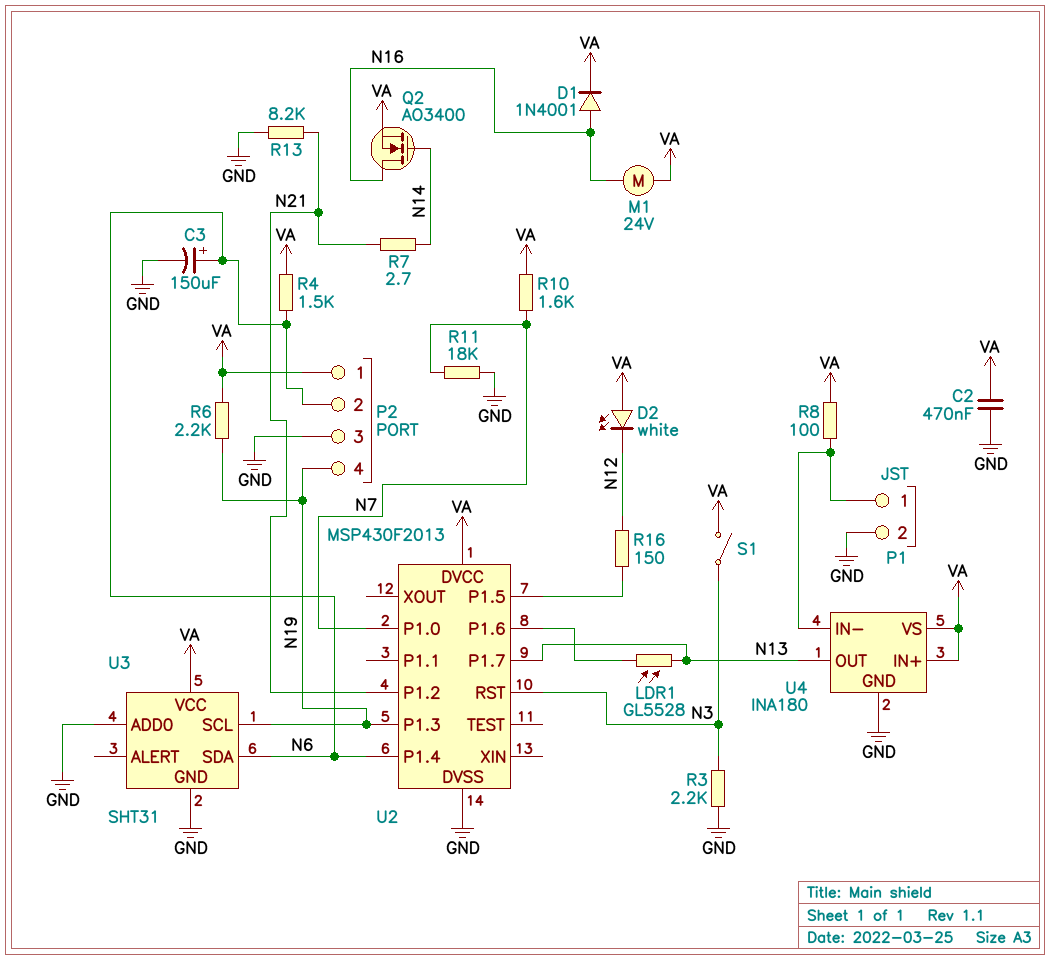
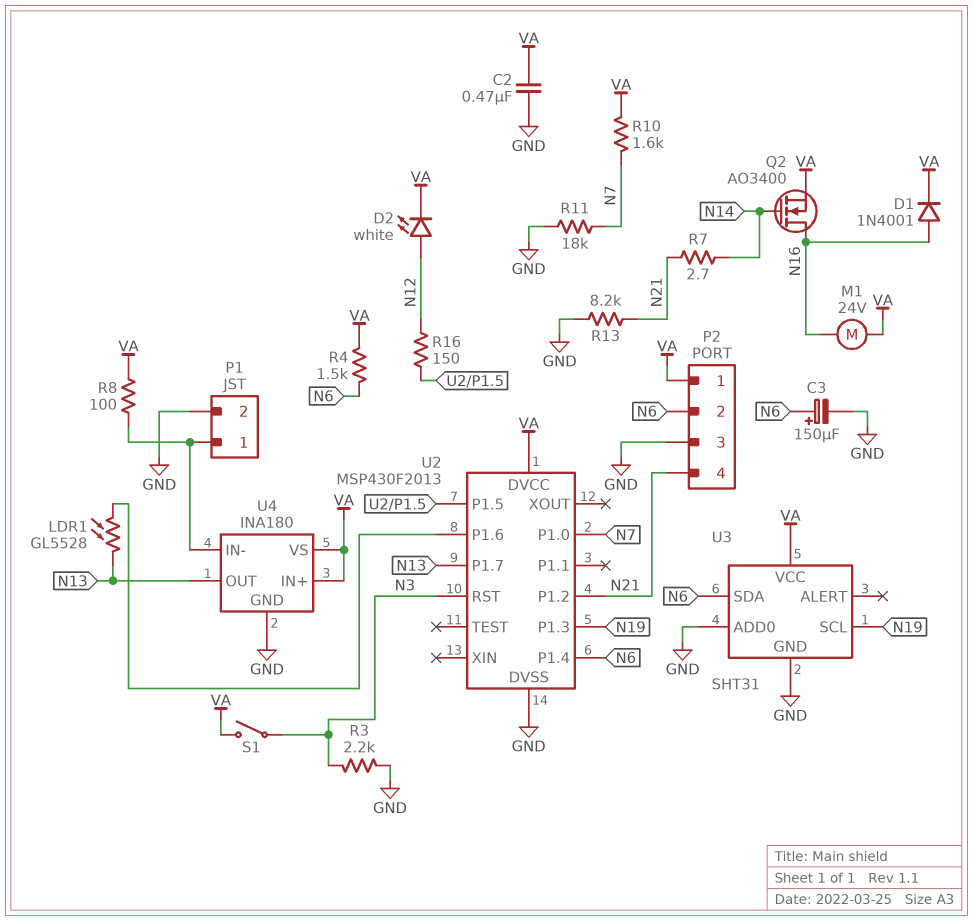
D2: LED white (A VA, K N12) -> LED white (A N12, K VA)
P2 pin 4: N19 -> N21
R6: 2.2k (N19, VA) -> none

